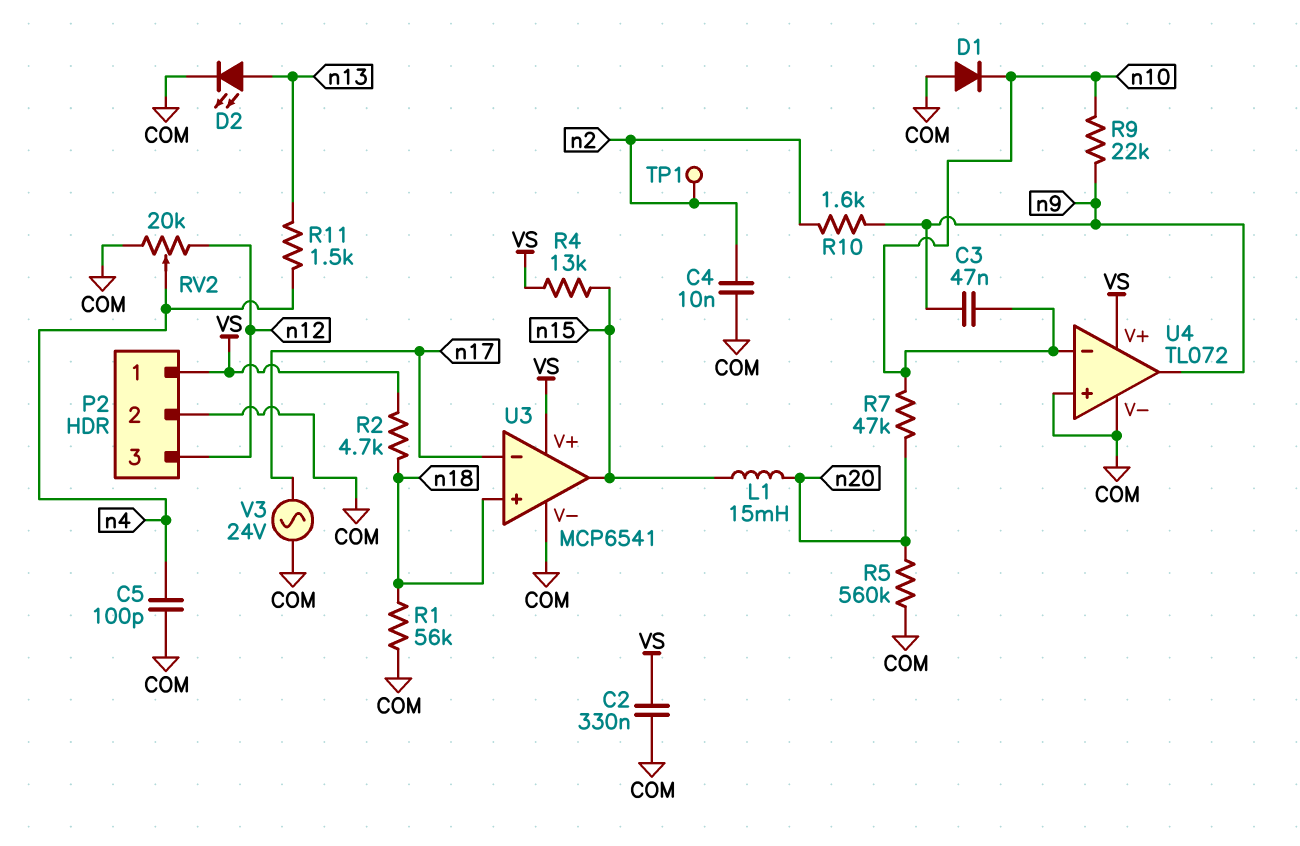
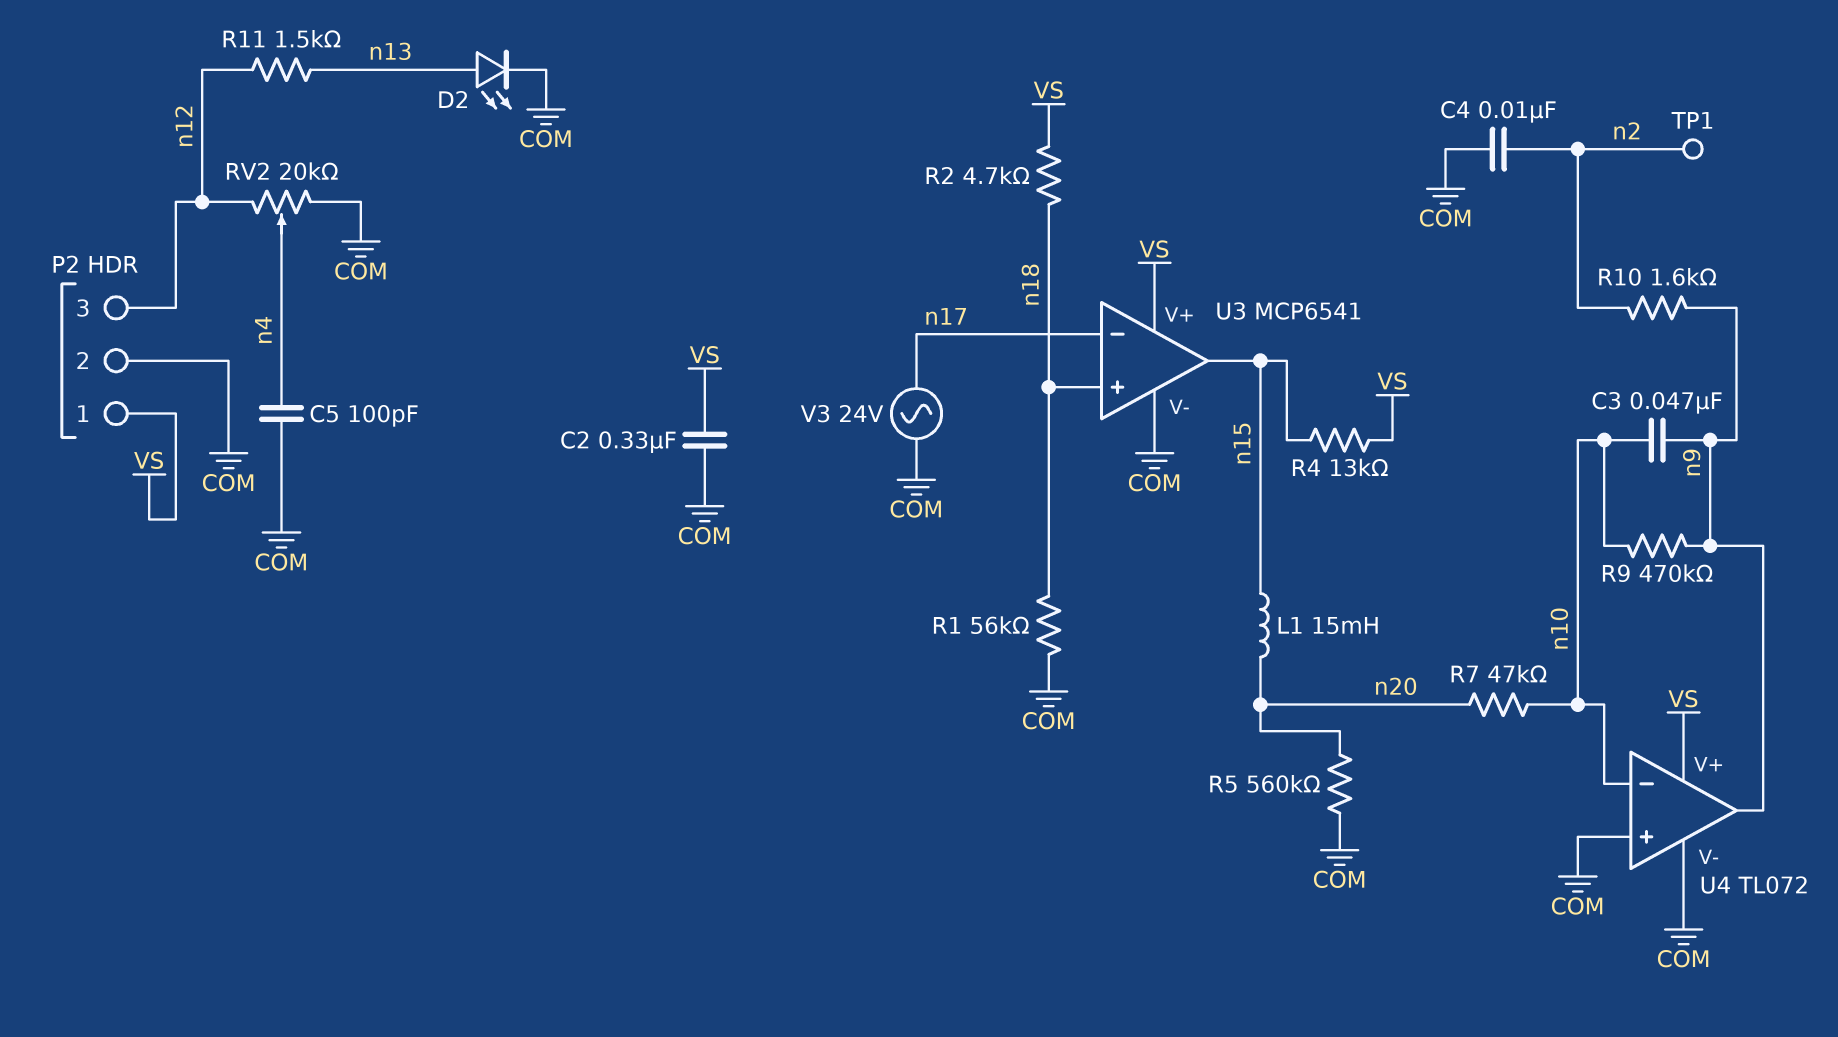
D1: diode (A COM, K n10) -> none
R9: 22k (n9, n10) -> 470k (n9, n10)
R11: 1.5k (n4, n13) -> 1.5k (n12, n13)

